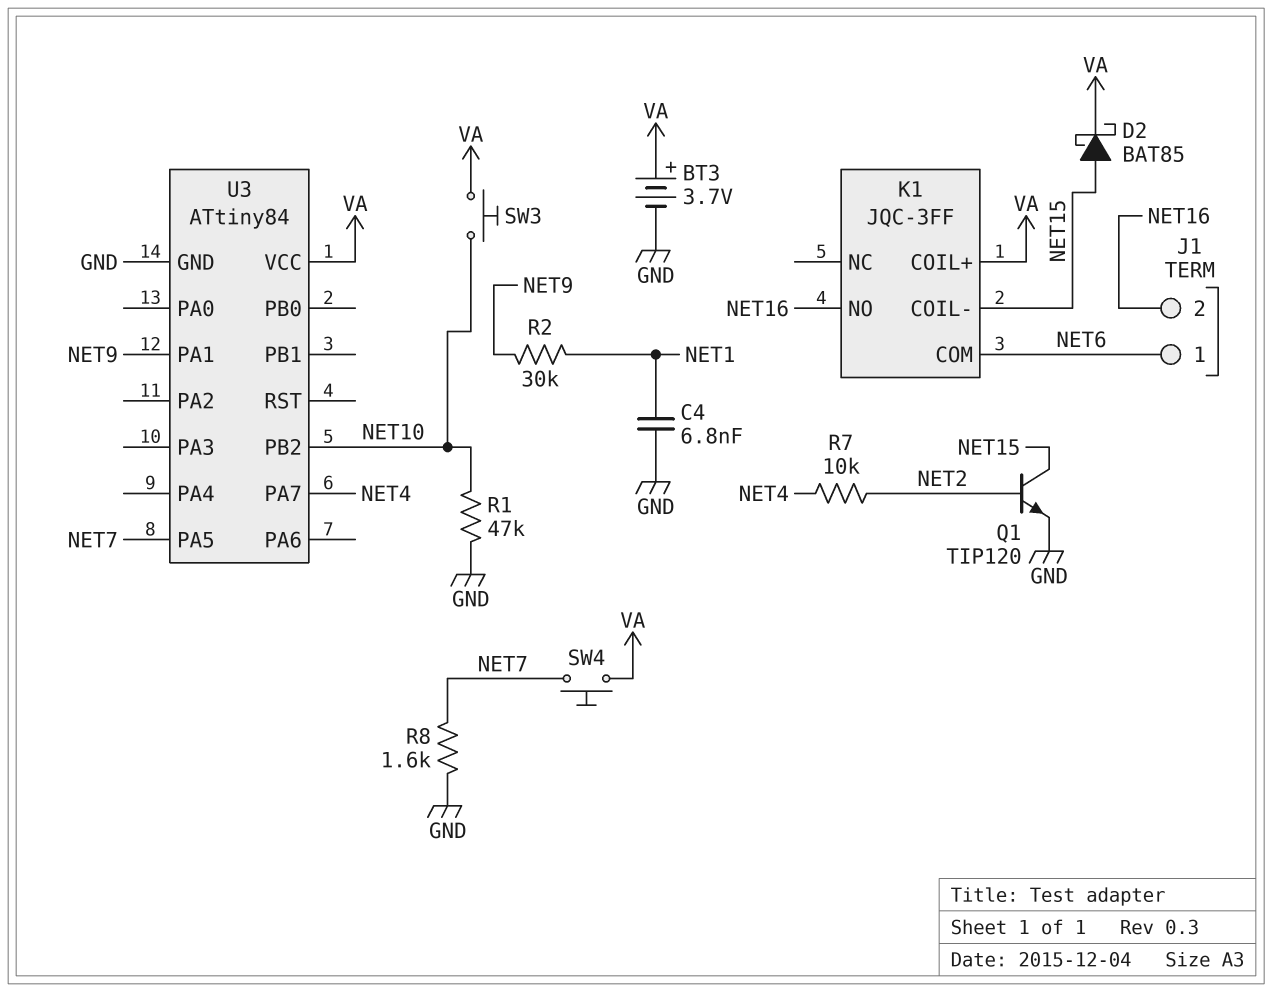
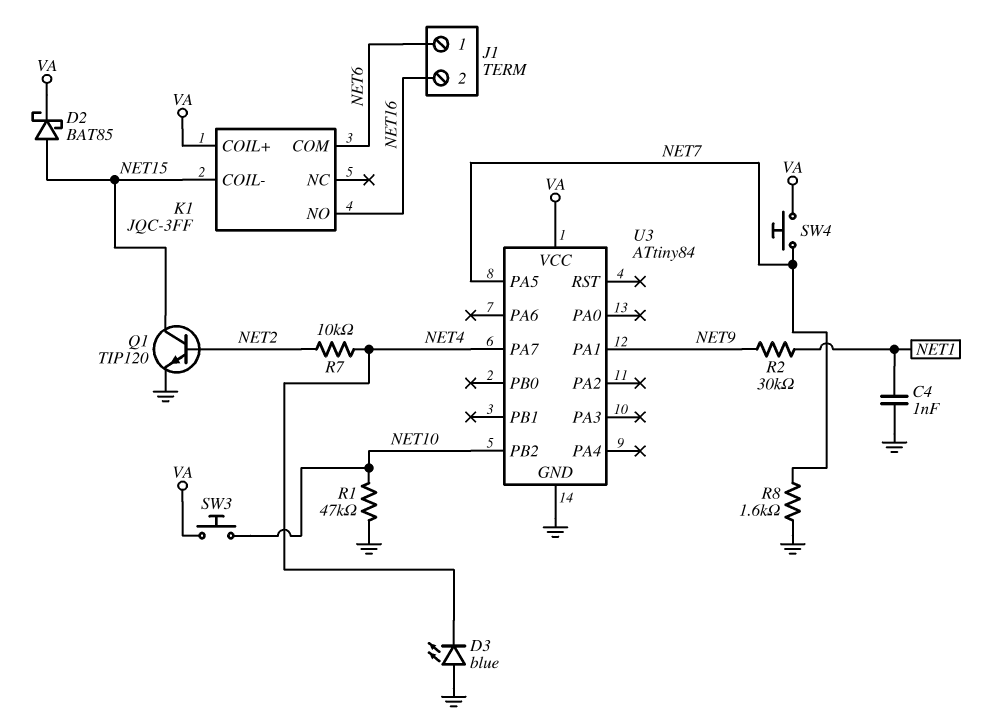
BT3: 3.7V (plus VA, minus GND) -> none
C4: 6.8nF (GND, NET1) -> 1nF (GND, NET1)
D3: none -> LED blue (A GND, K NET4)

